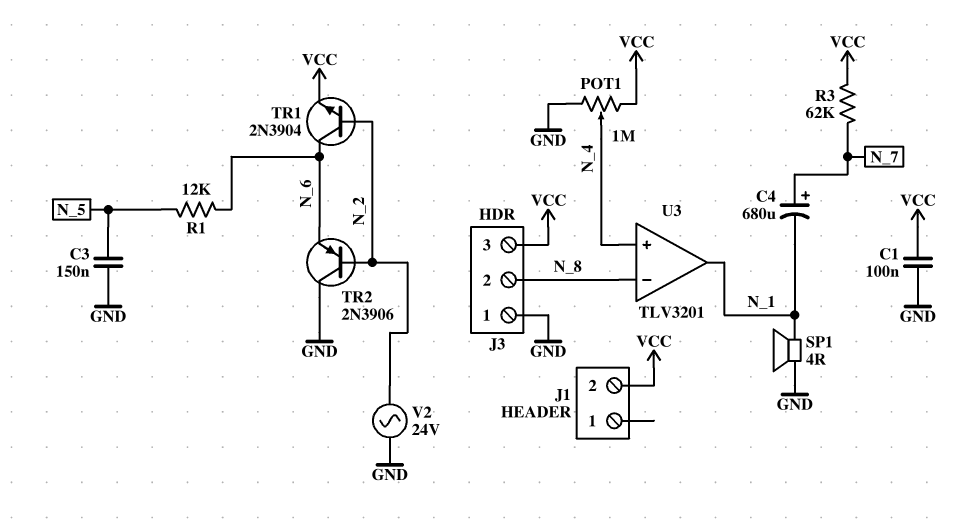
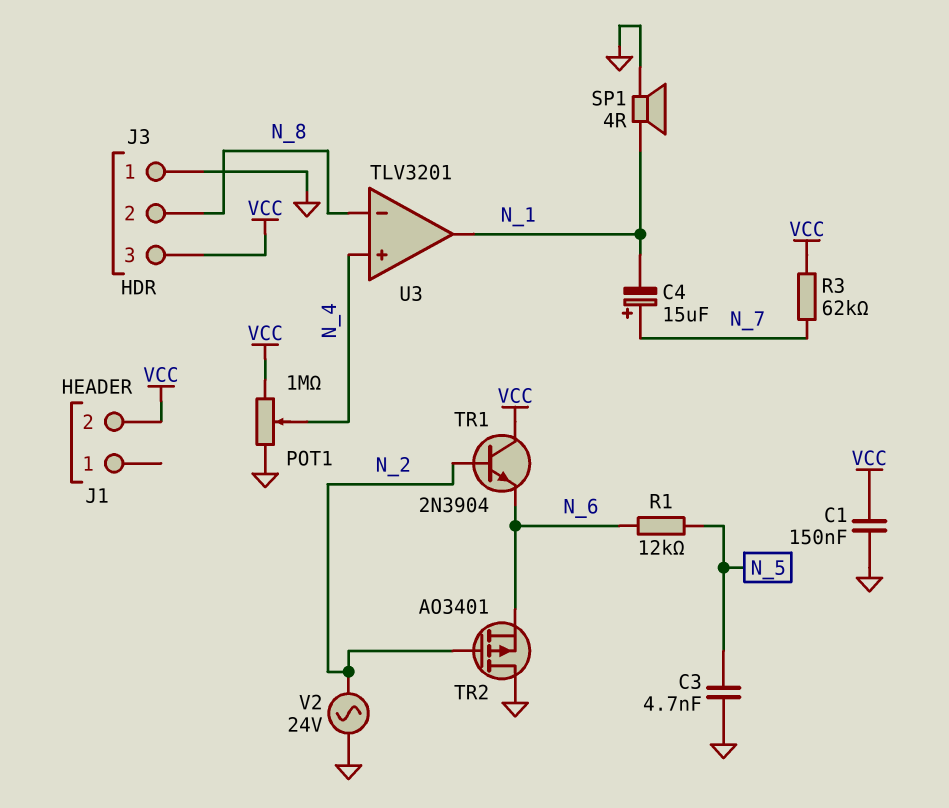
C1: 100nF (GND, VCC) -> 150nF (GND, VCC)
C3: 150nF (GND, N_5) -> 4.7nF (GND, N_5)
C4: 680uF (plus N_7, minus N_1) -> 15uF (plus N_7, minus N_1)
TR1: NPN 2N3904 (B N_2, C N_6, E VCC) -> NPN 2N3904 (B N_2, C VCC, E N_6)
TR2: PNP 2N3906 (B N_2, C GND, E N_6) -> PMOS AO3401 (G N_2, D GND, S N_6)

